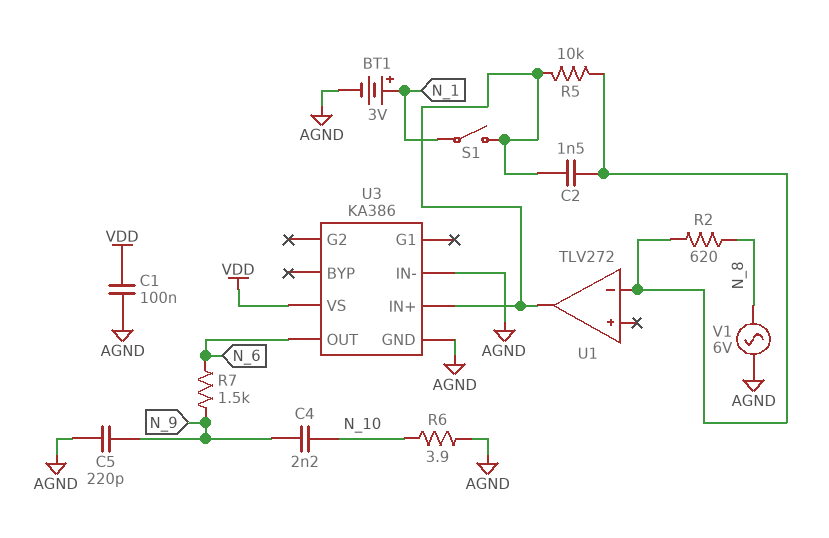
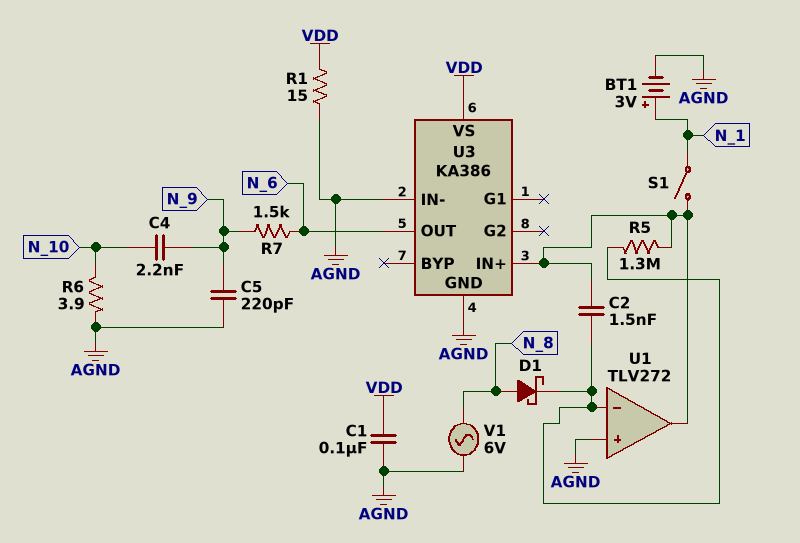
D1: none -> schottky (A N_8, K U1/in-)
R1: none -> 15 (AGND, VDD)
R2: 620 (N_8, U1/in-) -> none
R5: 10k (U1/in-, U1/out) -> 1.3M (U1/in-, U1/out)
U1 pin in+: none -> AGND

